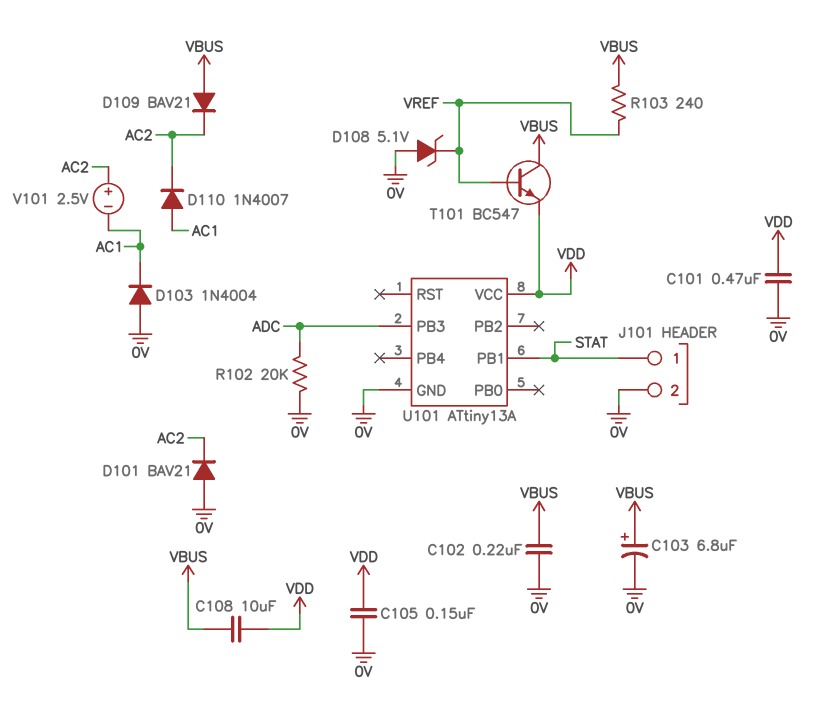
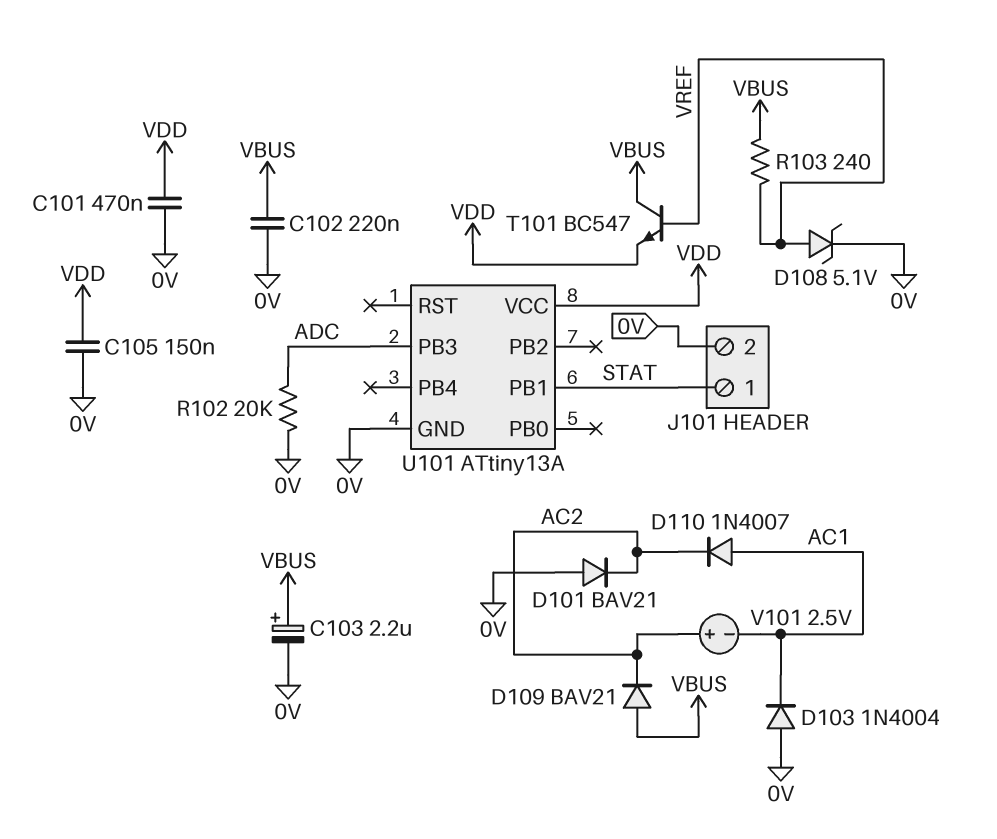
C103: 6.8uF (plus VBUS, minus 0V) -> 2.2uF (plus VBUS, minus 0V)
C108: 10uF (VBUS, VDD) -> none
D108: zener 5.1V (A 0V, K VREF) -> zener 5.1V (A VREF, K 0V)

